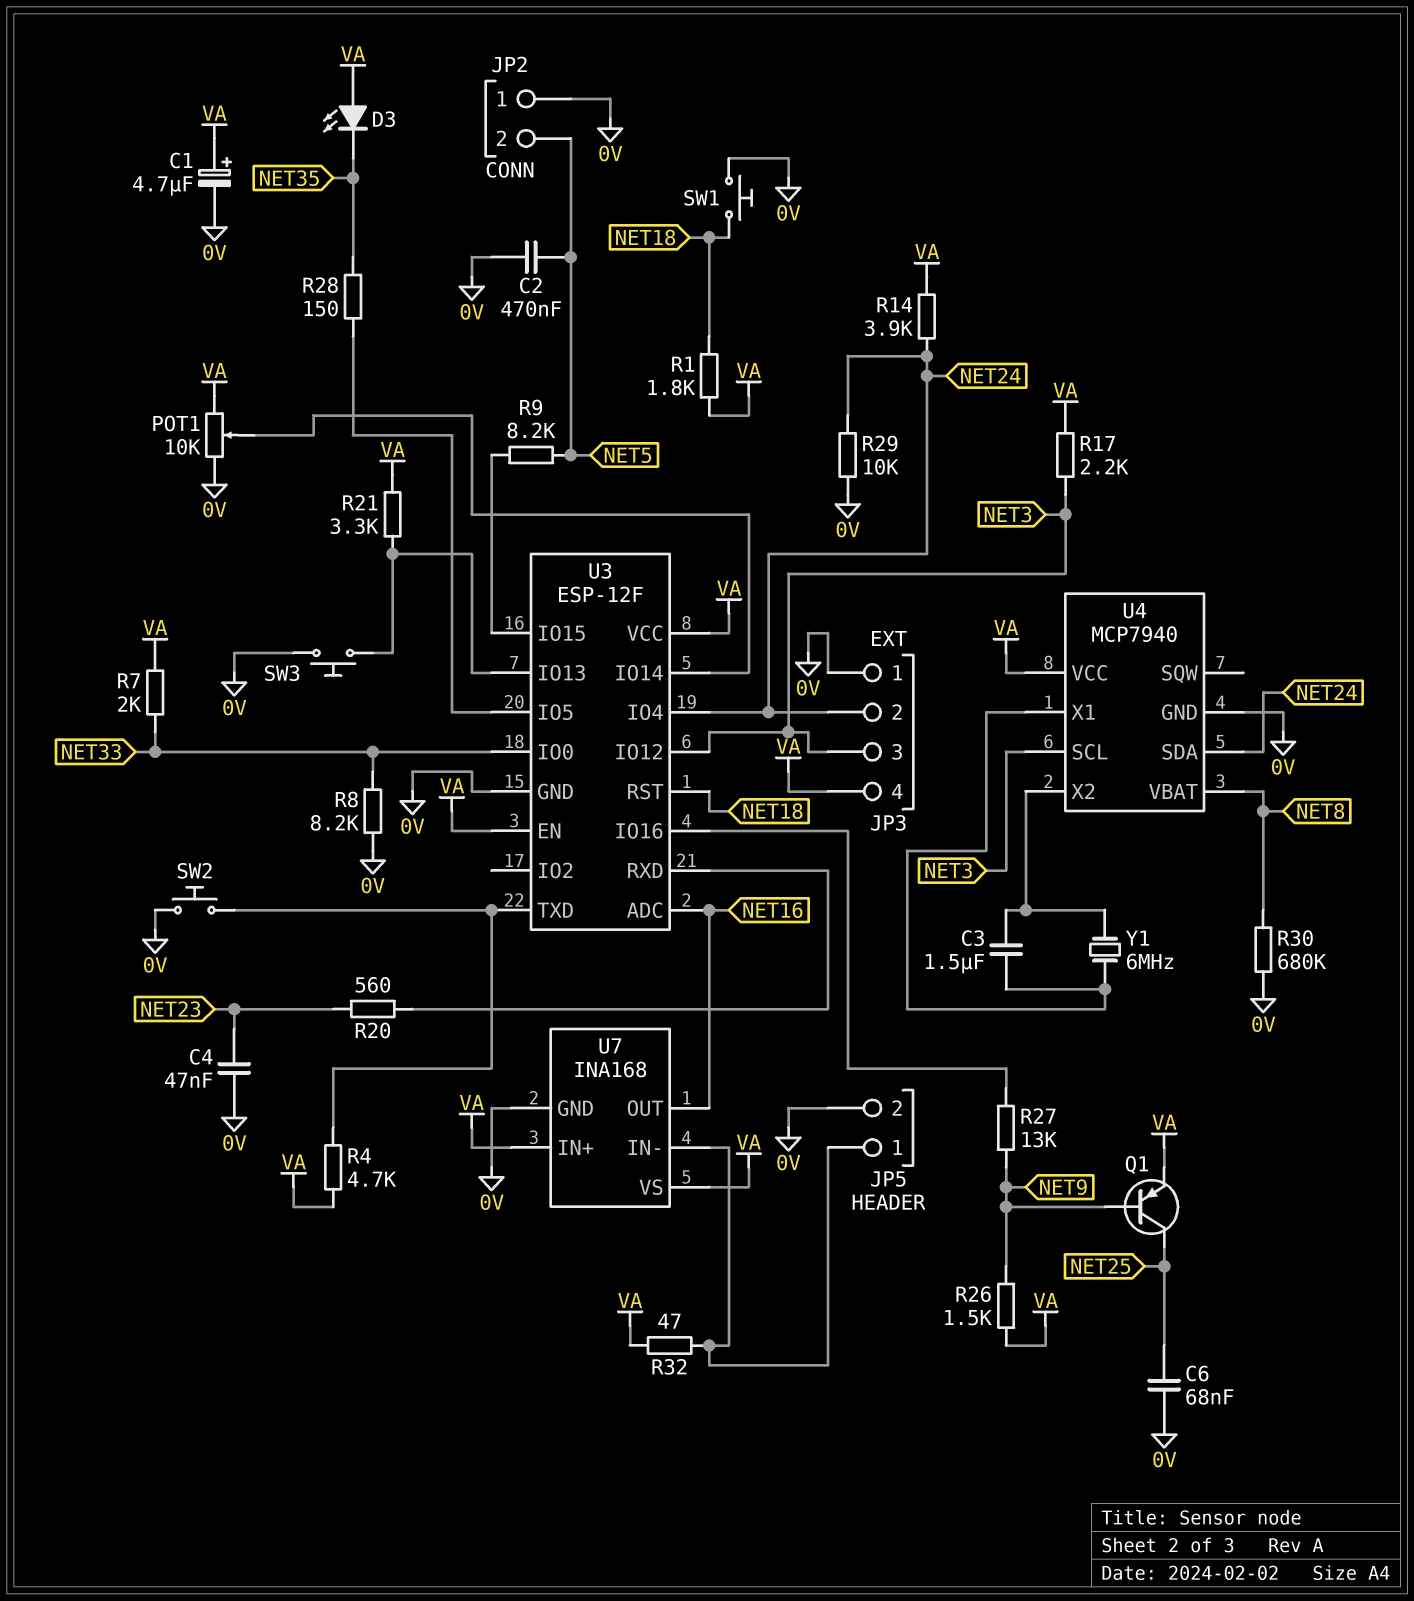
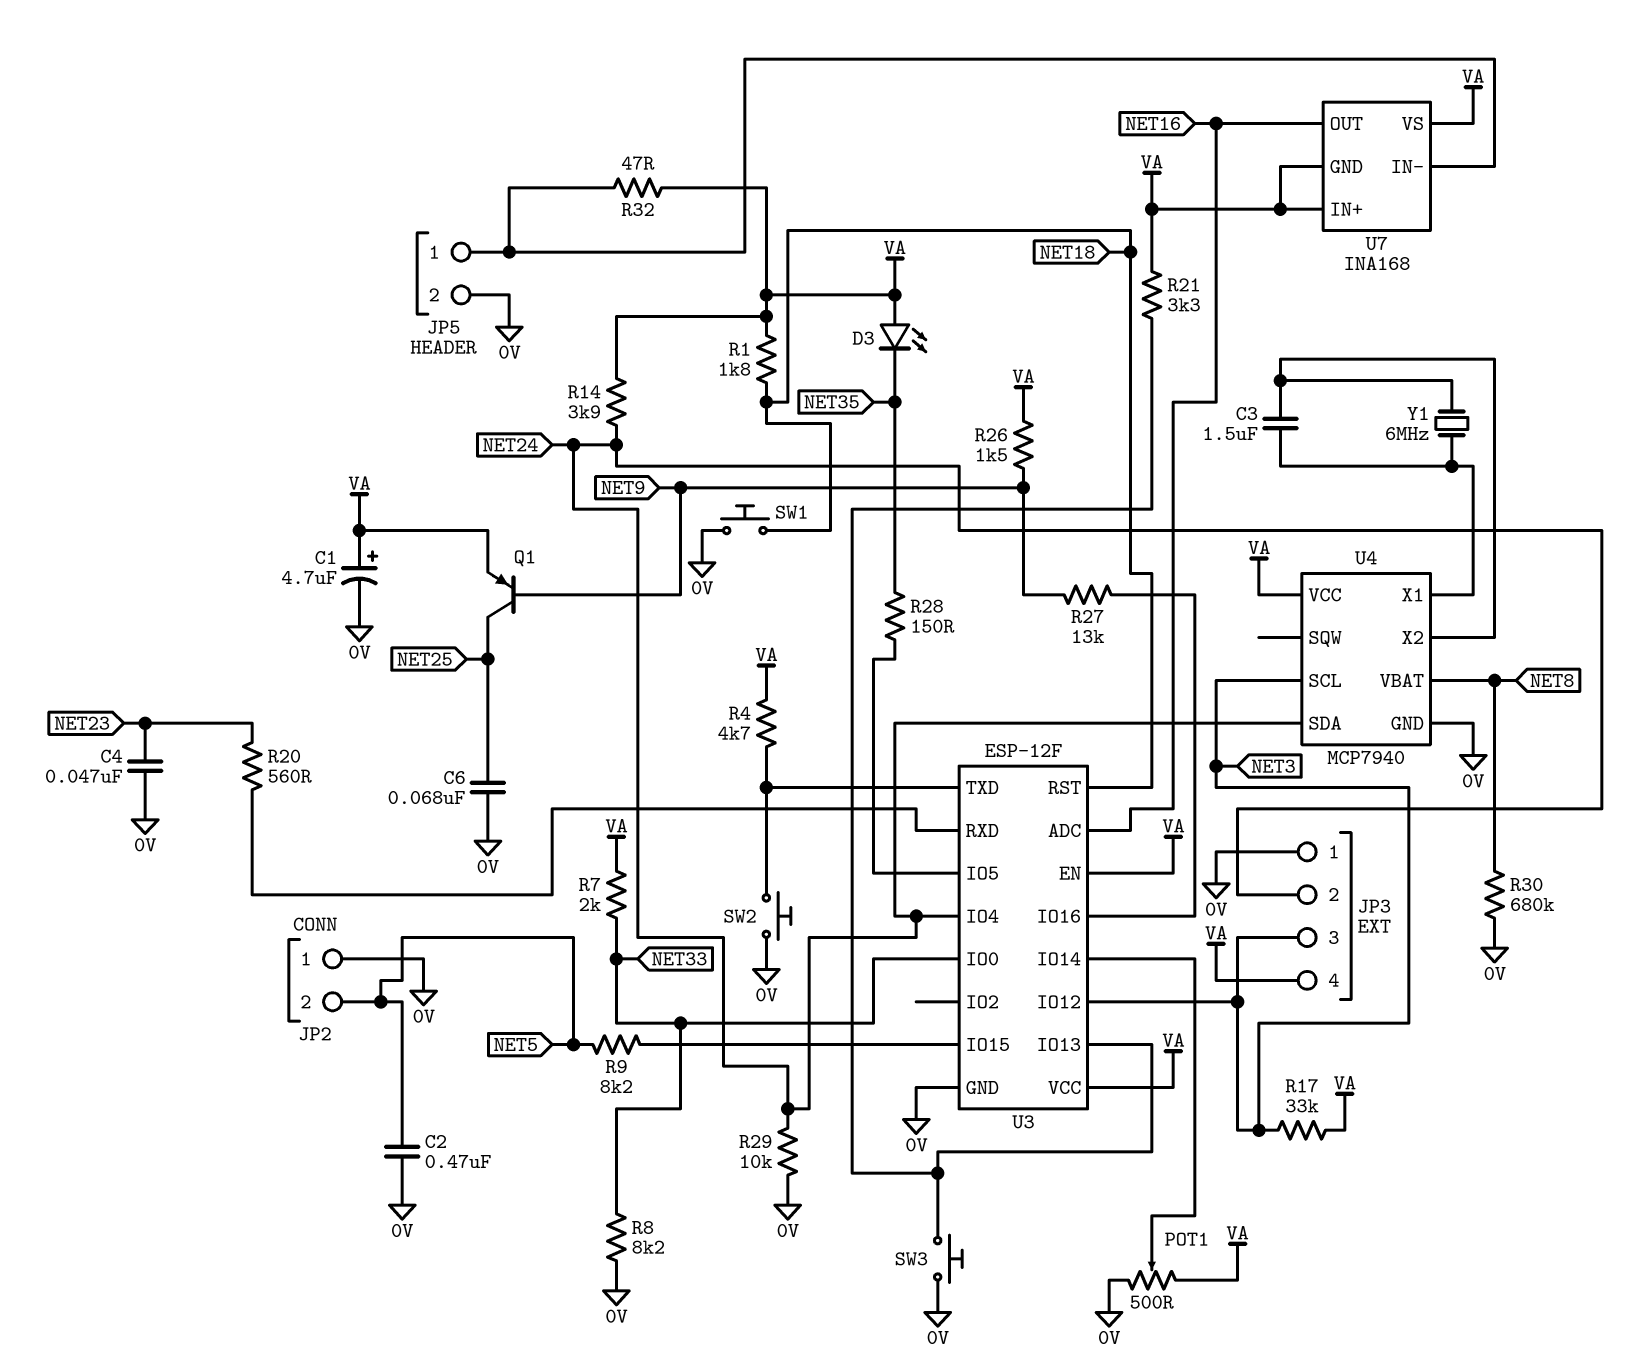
POT1: 10k (0V, VA, wiper U3/IO14) -> 500 (0V, VA, wiper U3/IO14)
R17: 2.2k (NET3, VA) -> 33k (NET3, VA)
U7 pin GND: 0V -> VA

